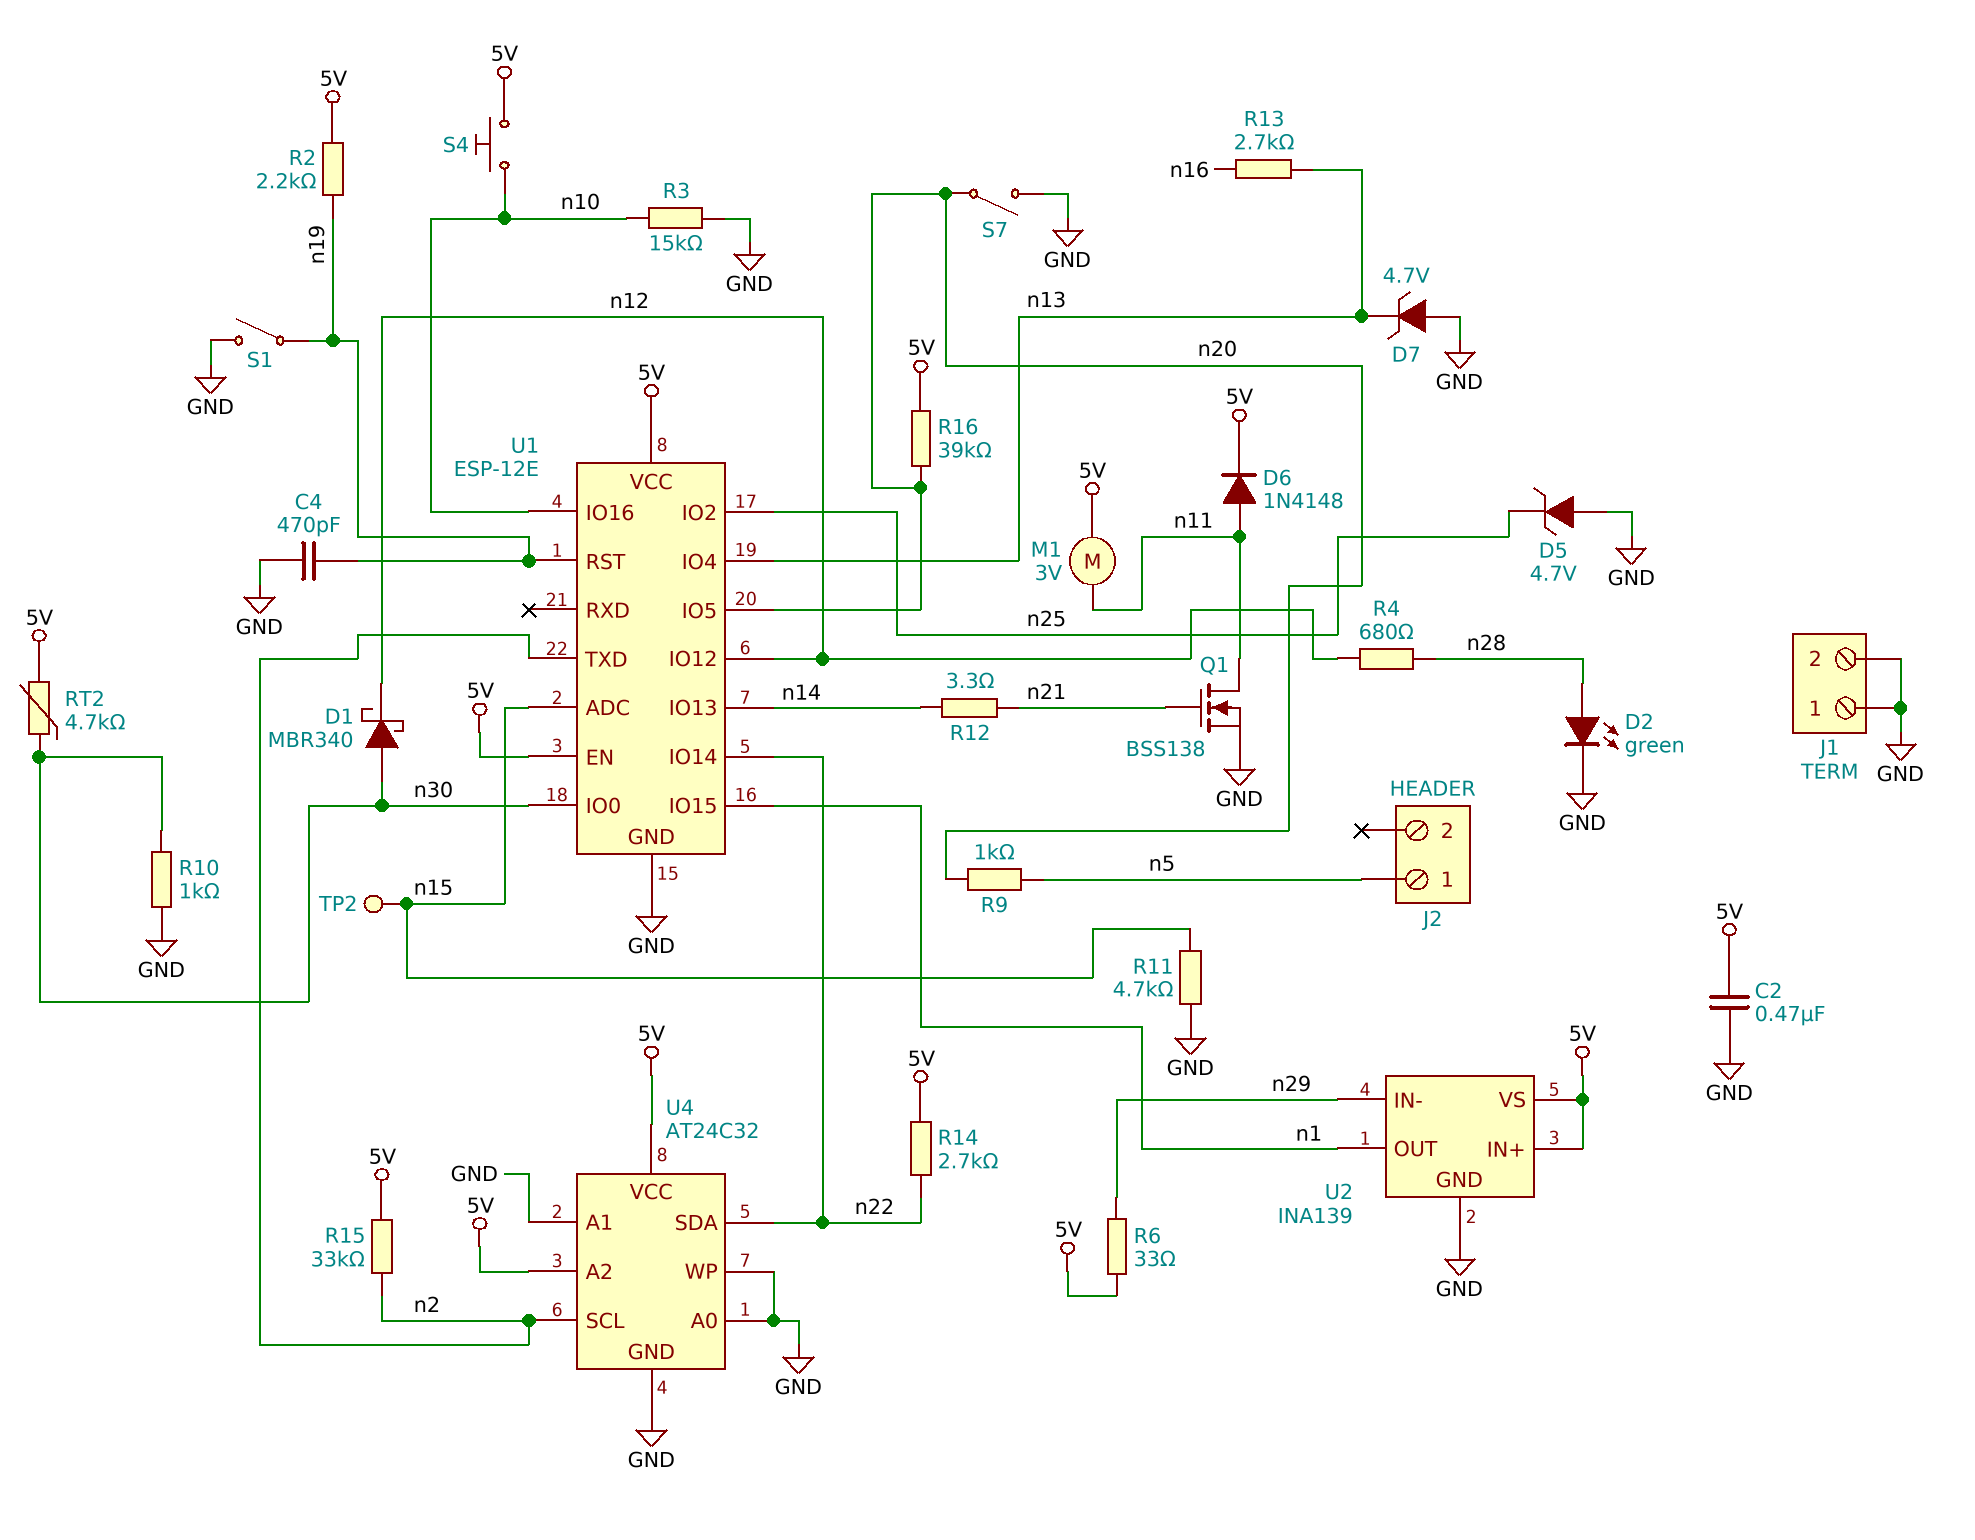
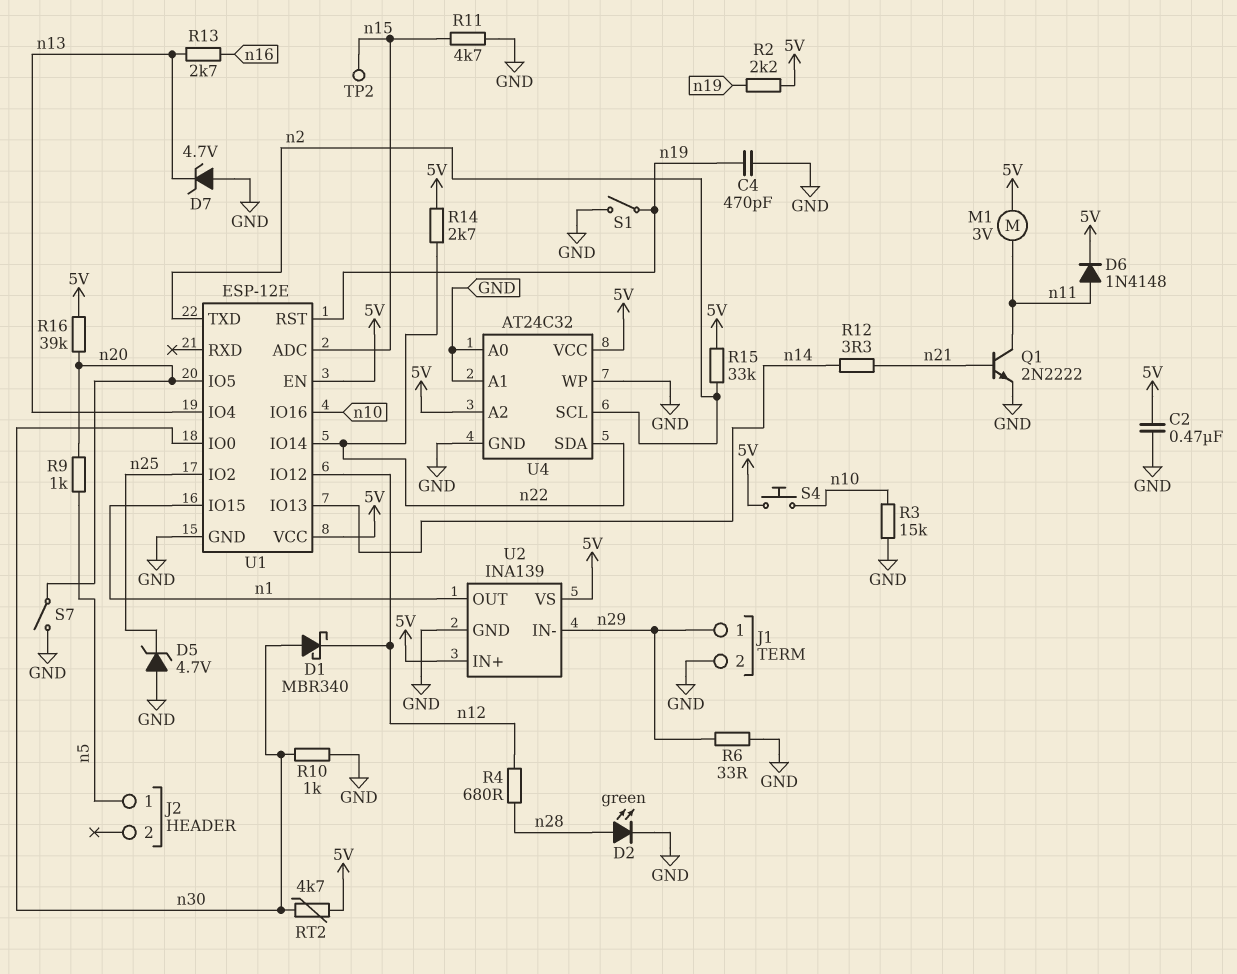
J1 pin 1: GND -> n29
Q1: NMOS BSS138 (G n21, D n11, S GND) -> NPN 2N2222 (B n21, C n11, E GND)
R6: 33 (5V, n29) -> 33 (GND, n29)

